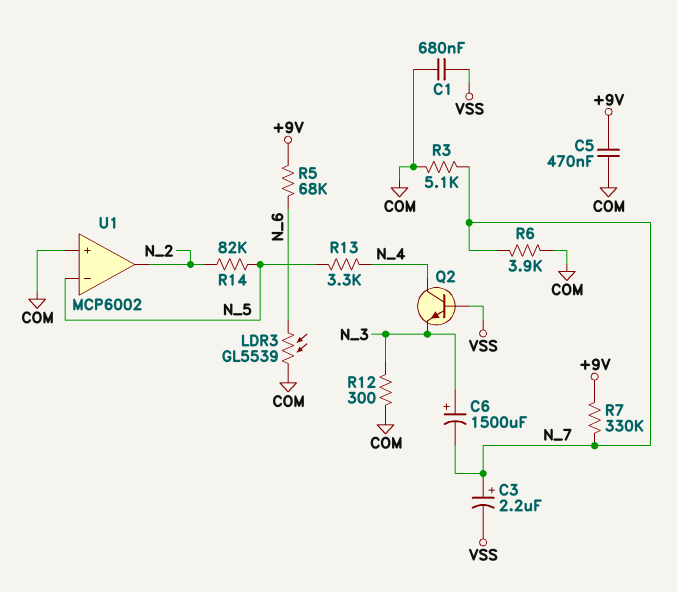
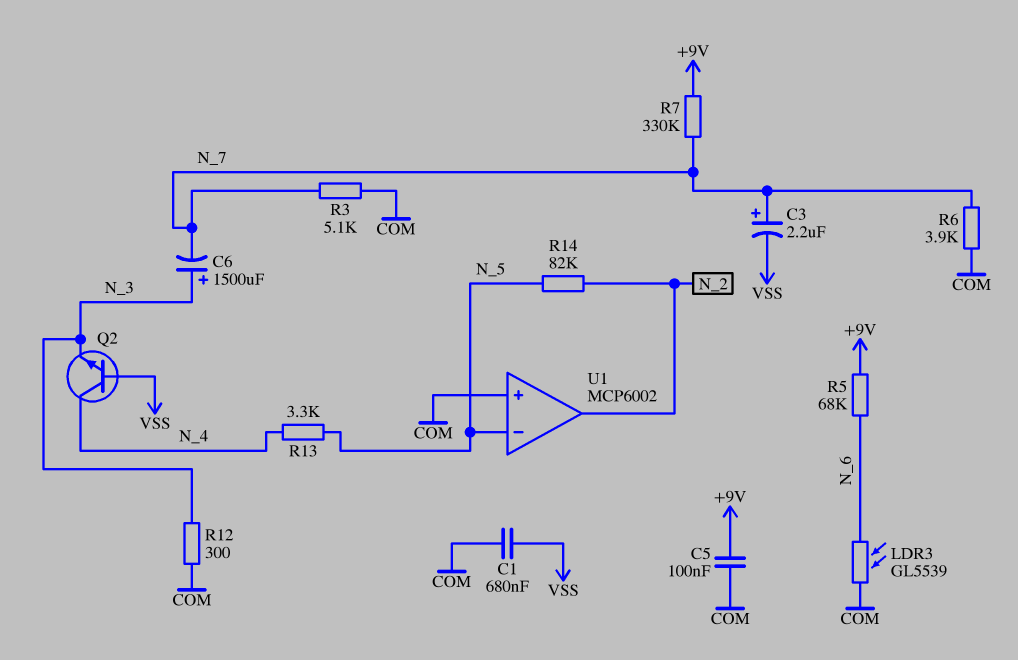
C5: 470nF (+9V, COM) -> 100nF (+9V, COM)

